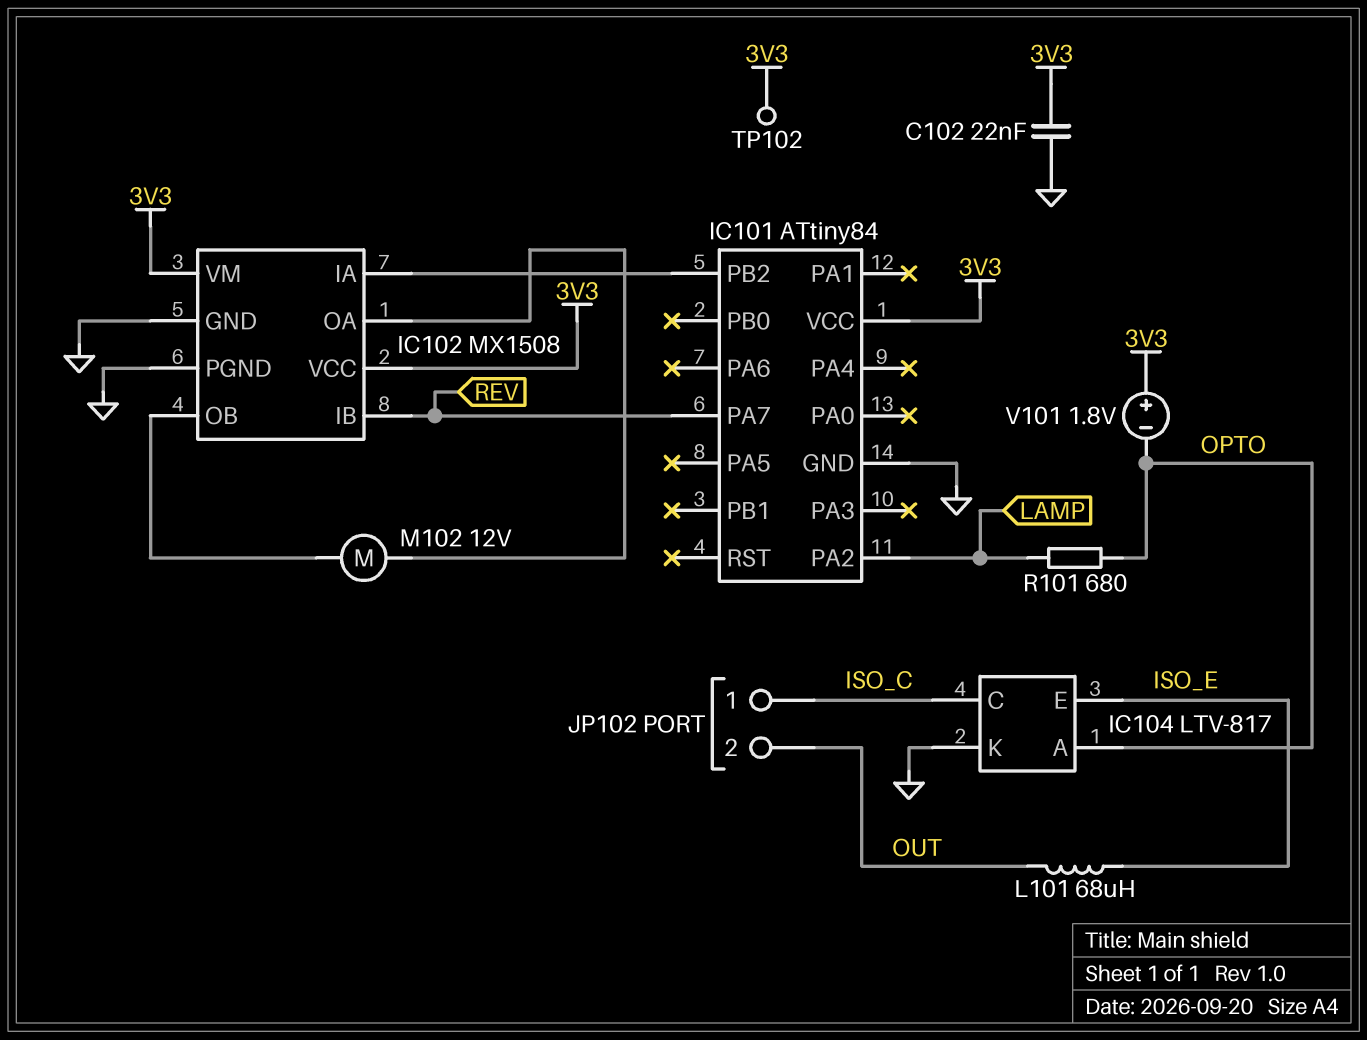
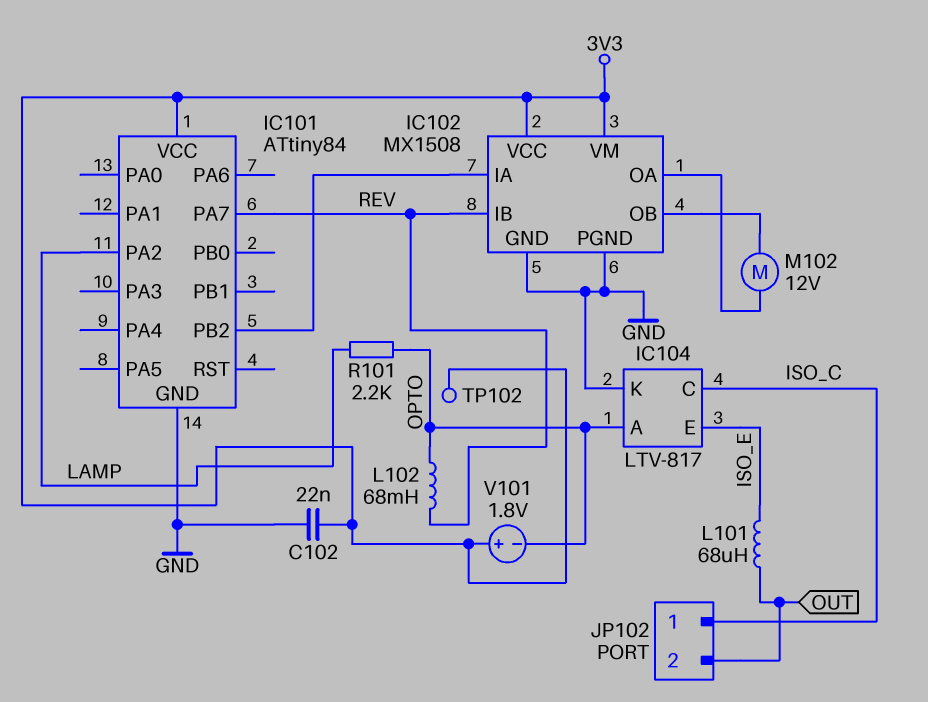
L102: none -> 68mH (OPTO, REV)
R101: 680 (LAMP, OPTO) -> 2.2k (LAMP, OPTO)

